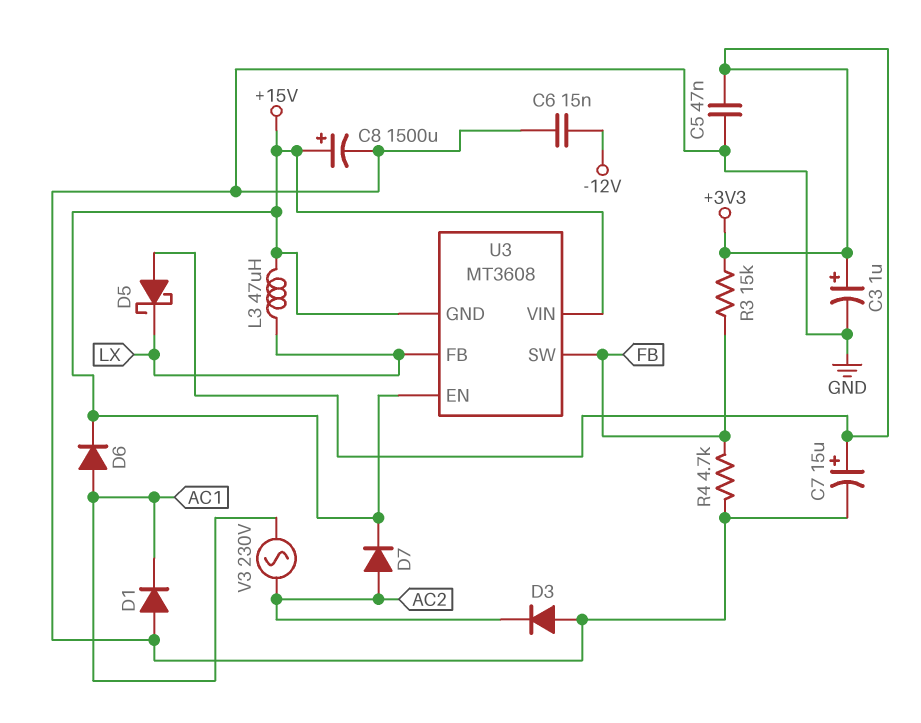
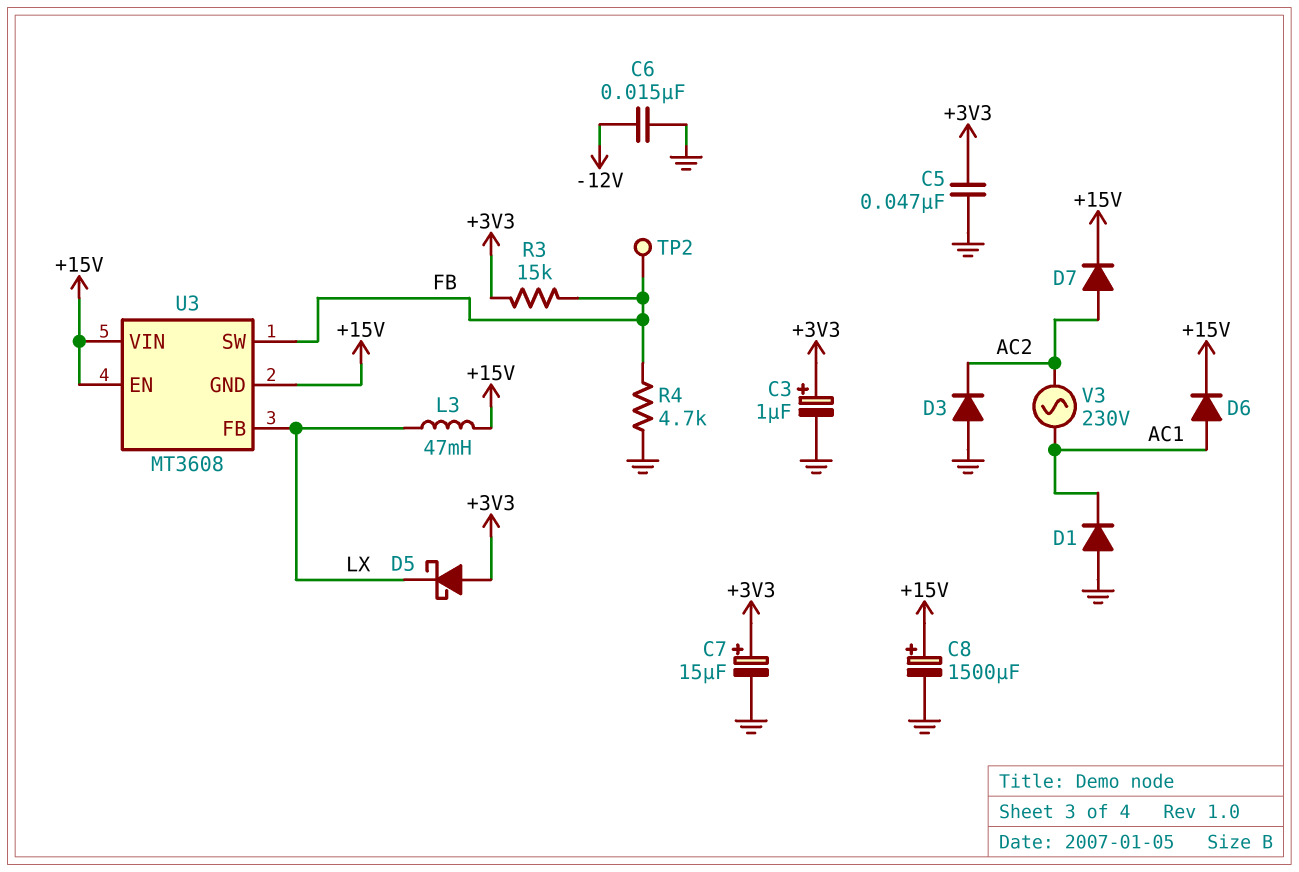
L3: 47uH (+15V, LX) -> 47mH (+15V, LX)
TP2: none -> test point (FB)

